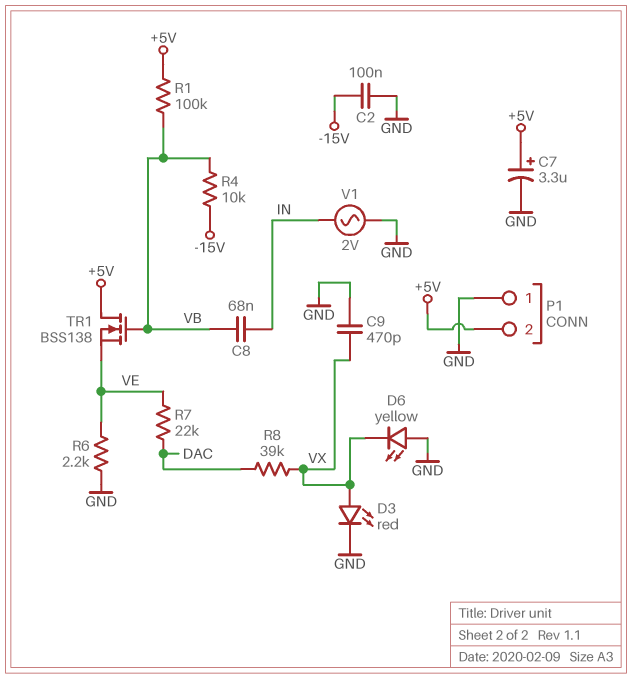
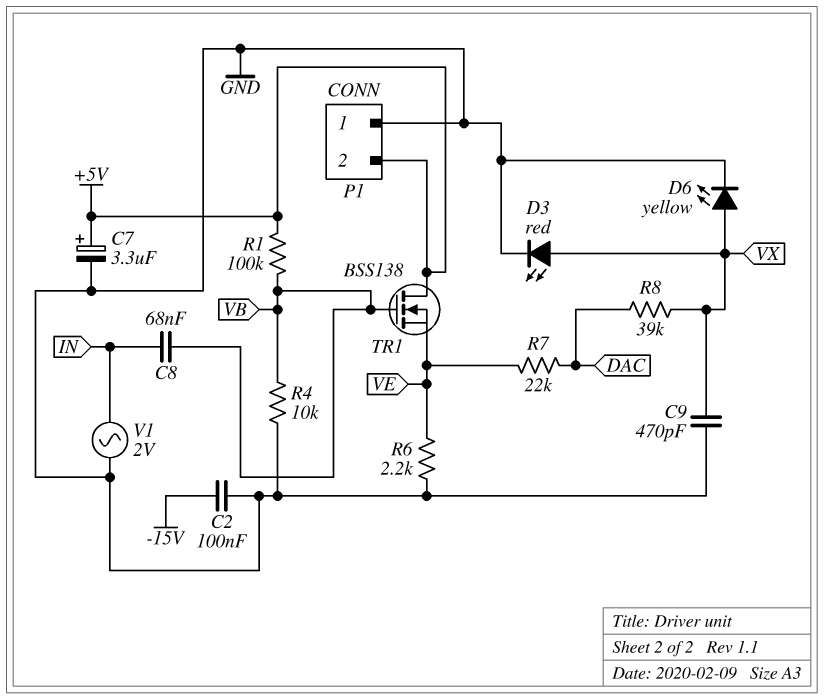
D6: LED yellow (A GND, K VX) -> LED yellow (A VX, K GND)
R4: 10k (-15V, VB) -> 10k (GND, VB)

